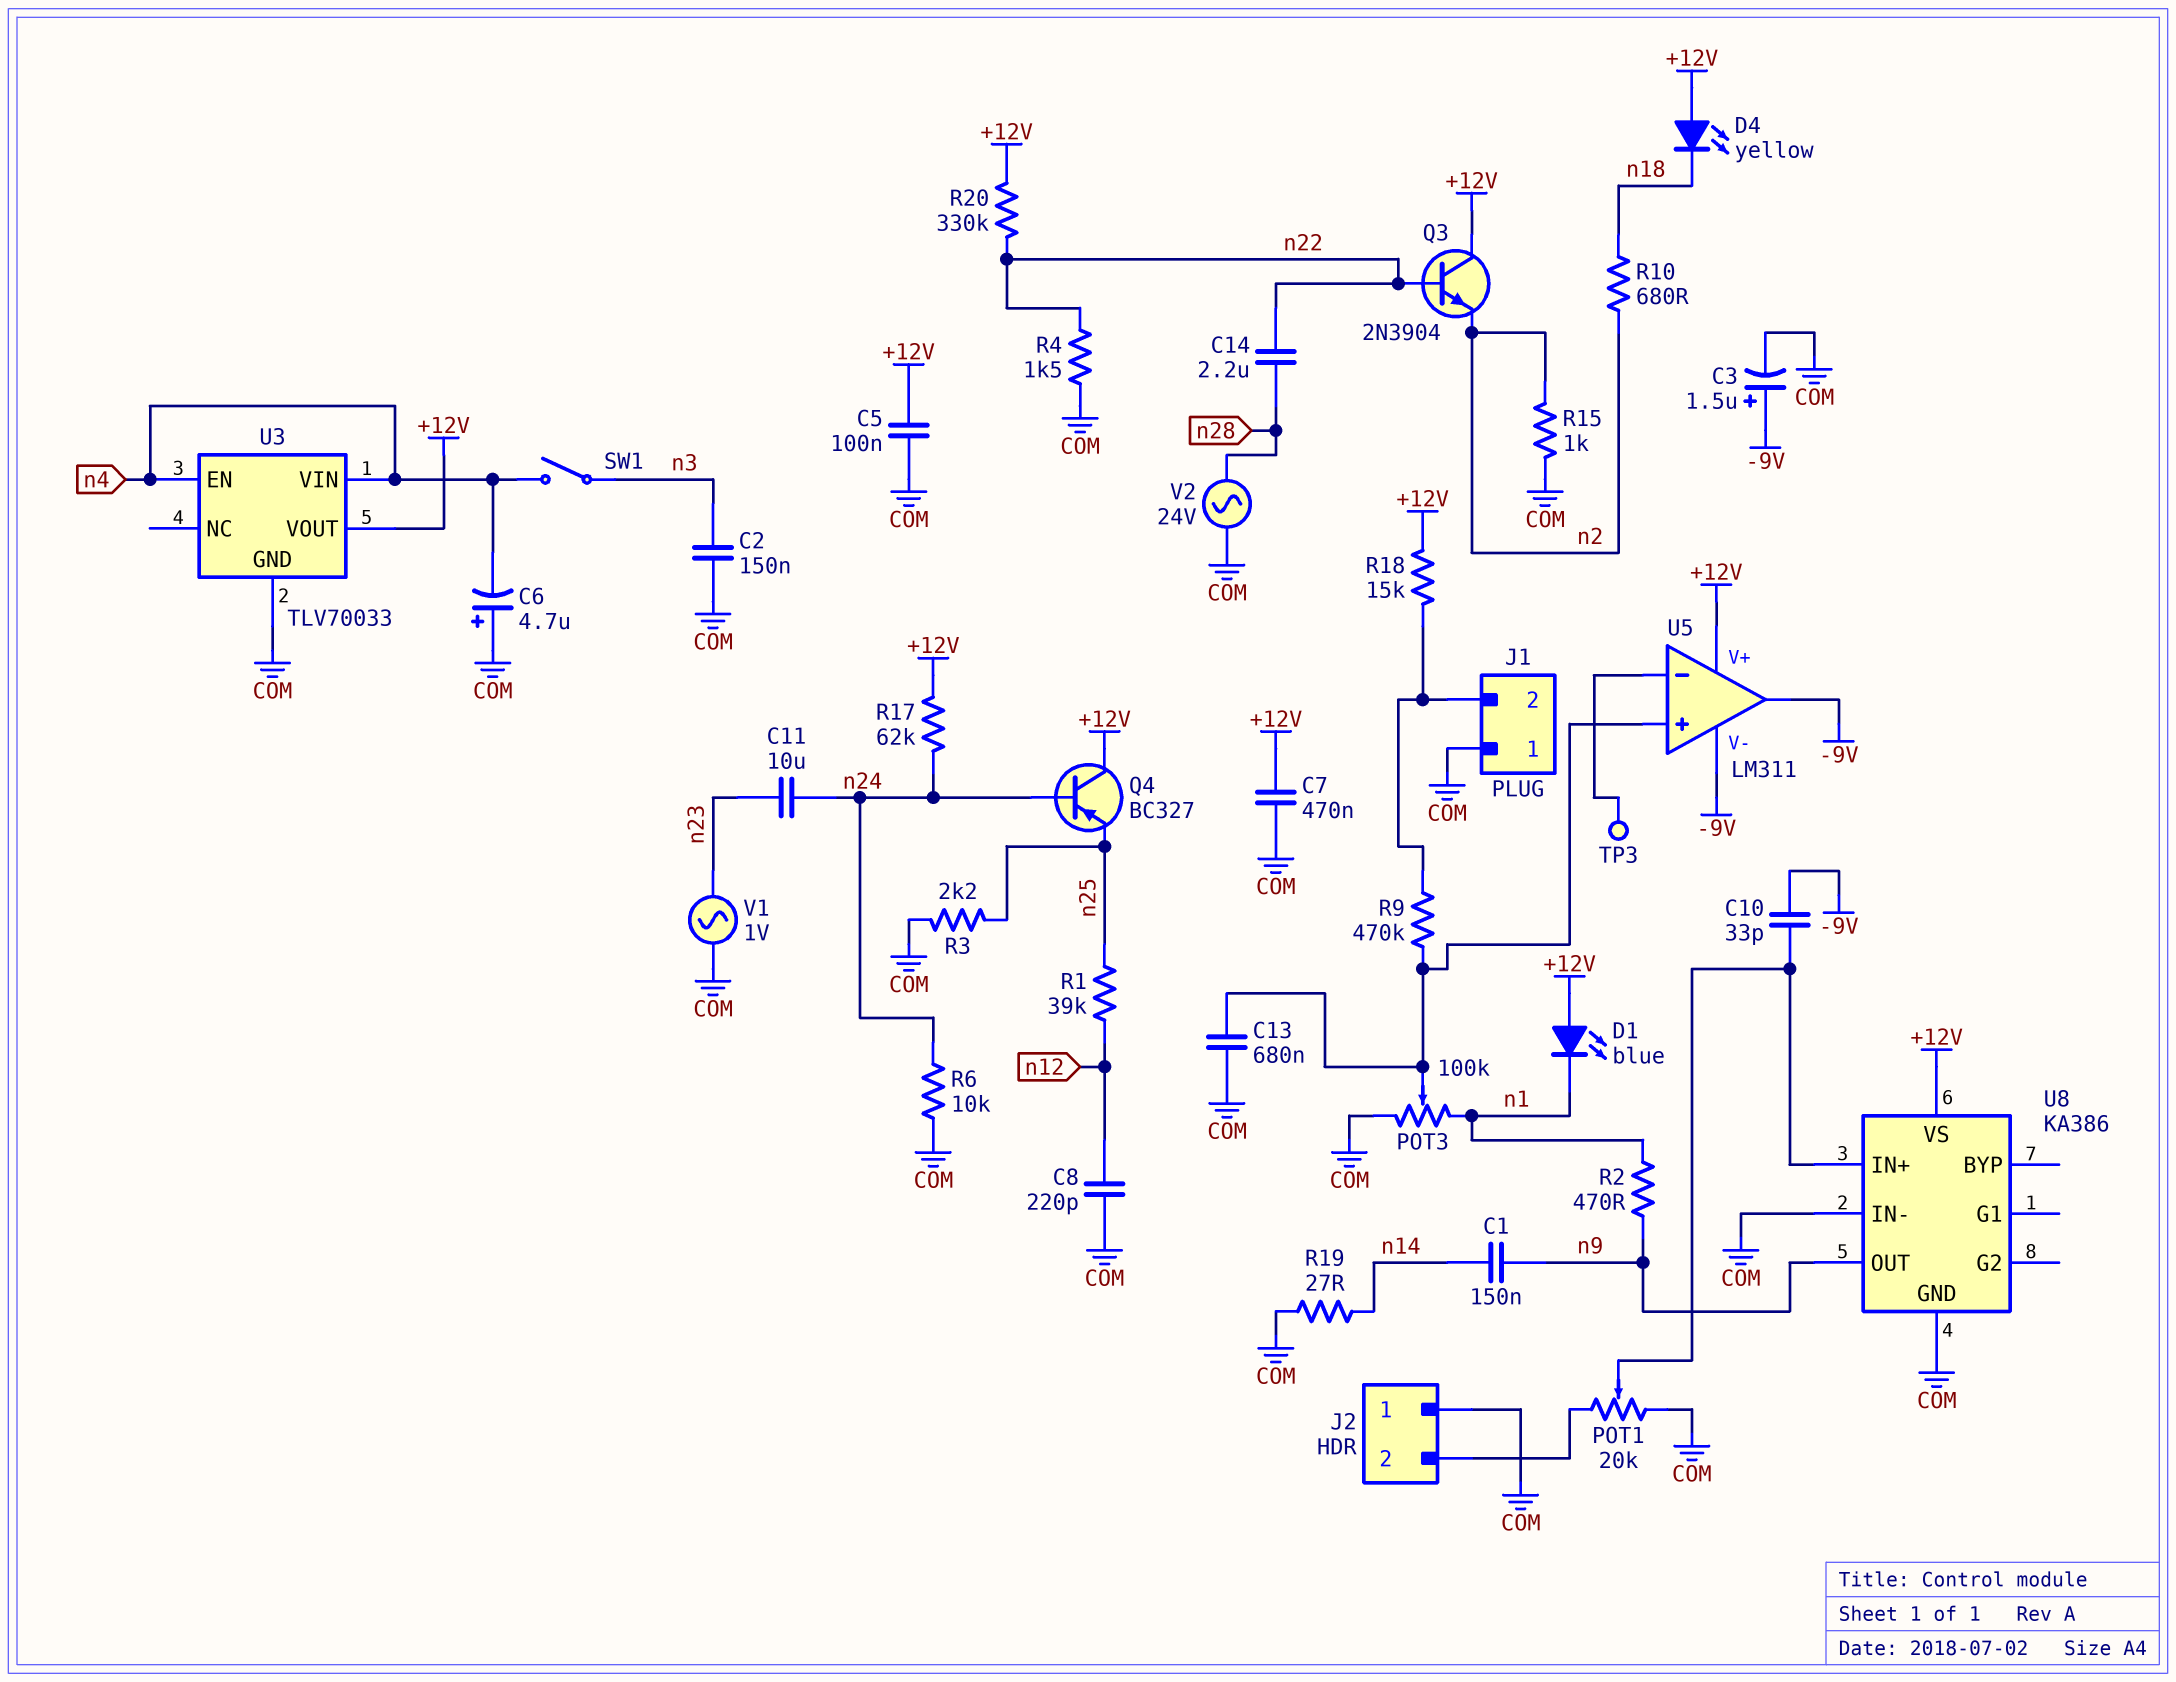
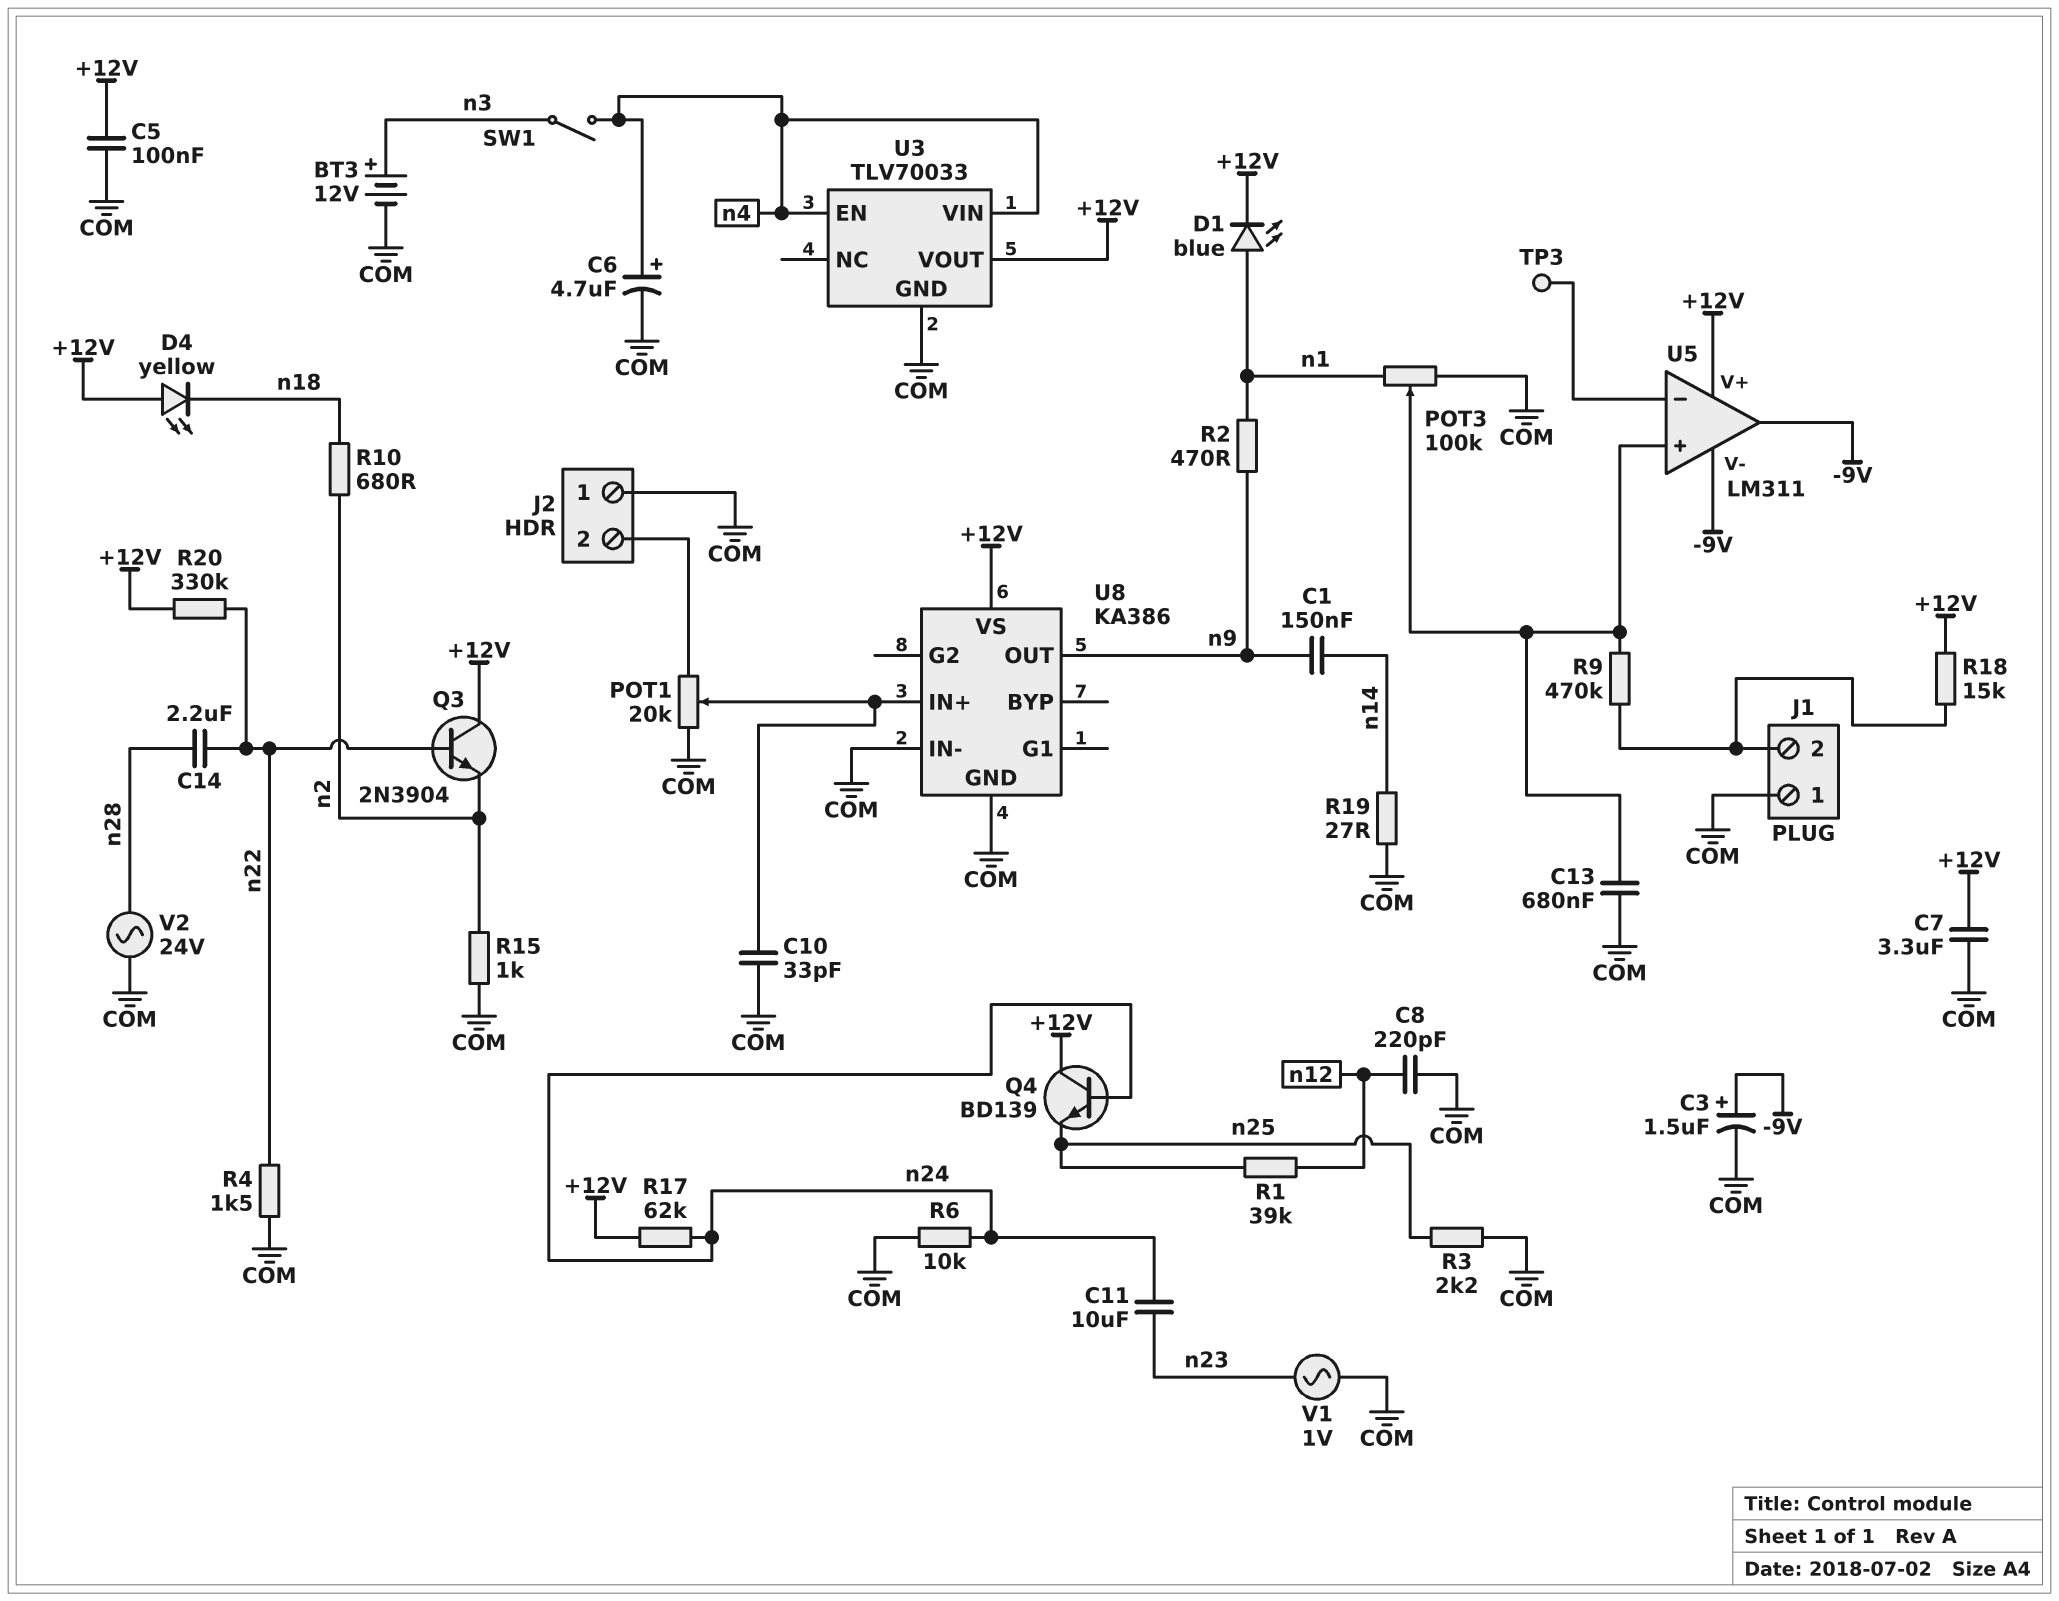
BT3: none -> 12V (plus n3, minus COM)
C2: 150nF (COM, n3) -> none
C6: 4.7uF (plus COM, minus n4) -> 4.7uF (plus n4, minus COM)
C7: 470nF (+12V, COM) -> 3.3uF (+12V, COM)
C10: 33pF (-9V, U8/IN+) -> 33pF (COM, U8/IN+)
D1: LED blue (A +12V, K n1) -> LED blue (A n1, K +12V)
Q4: PNP BC327 (B n24, C +12V, E n25) -> NPN BD139 (B n24, C +12V, E n25)

